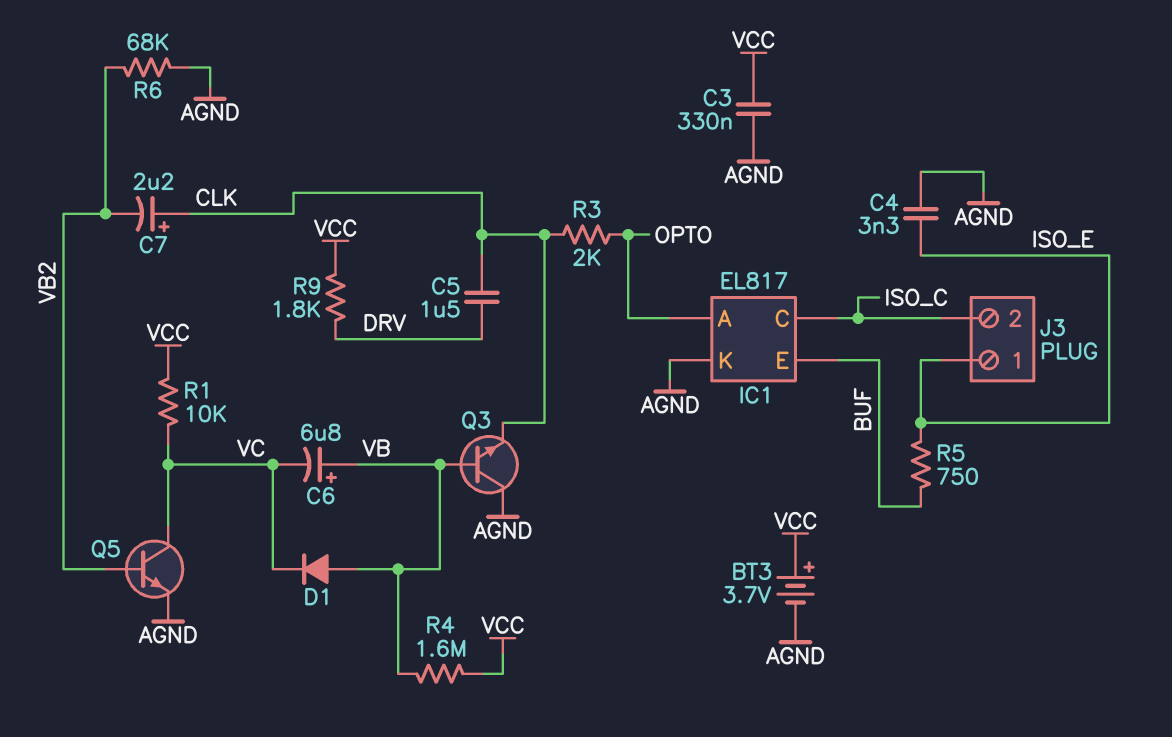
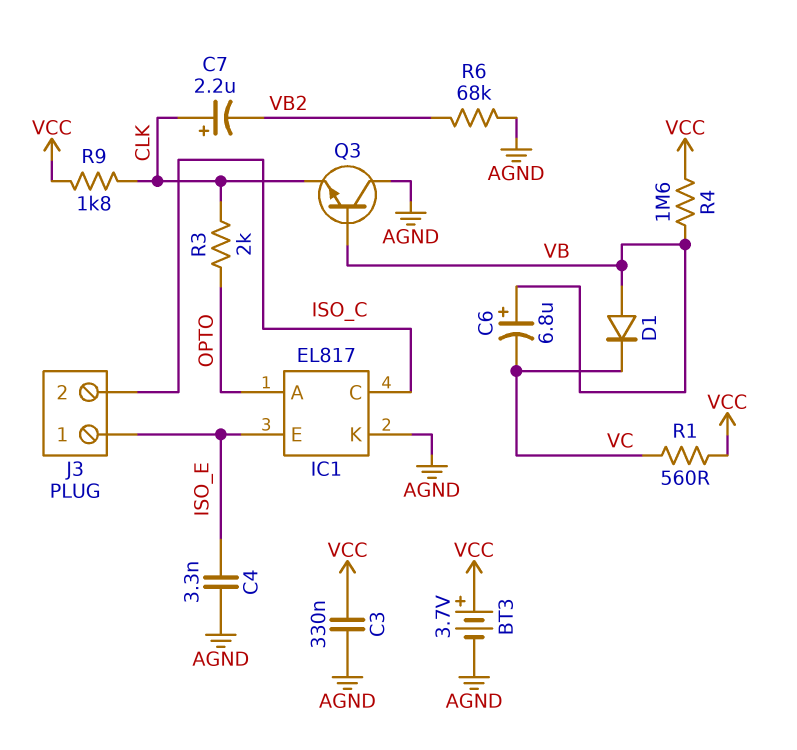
C5: 1.5uF (CLK, DRV) -> none
IC1 pin E: BUF -> ISO_E
Q5: NPN (B VB2, C VC, E AGND) -> none
R1: 10k (VC, VCC) -> 560 (VC, VCC)
R5: 750 (BUF, ISO_E) -> none
R9: 1.8k (DRV, VCC) -> 1.8k (CLK, VCC)

